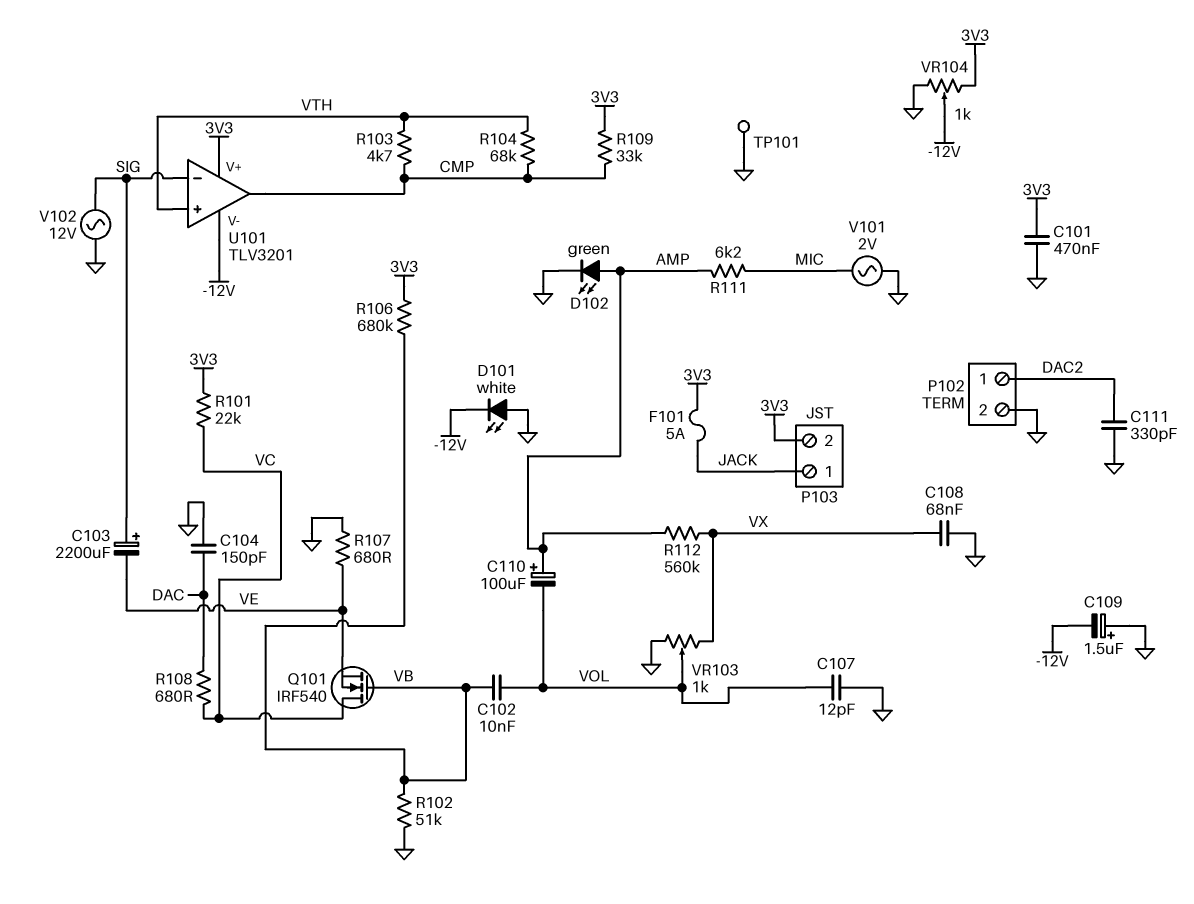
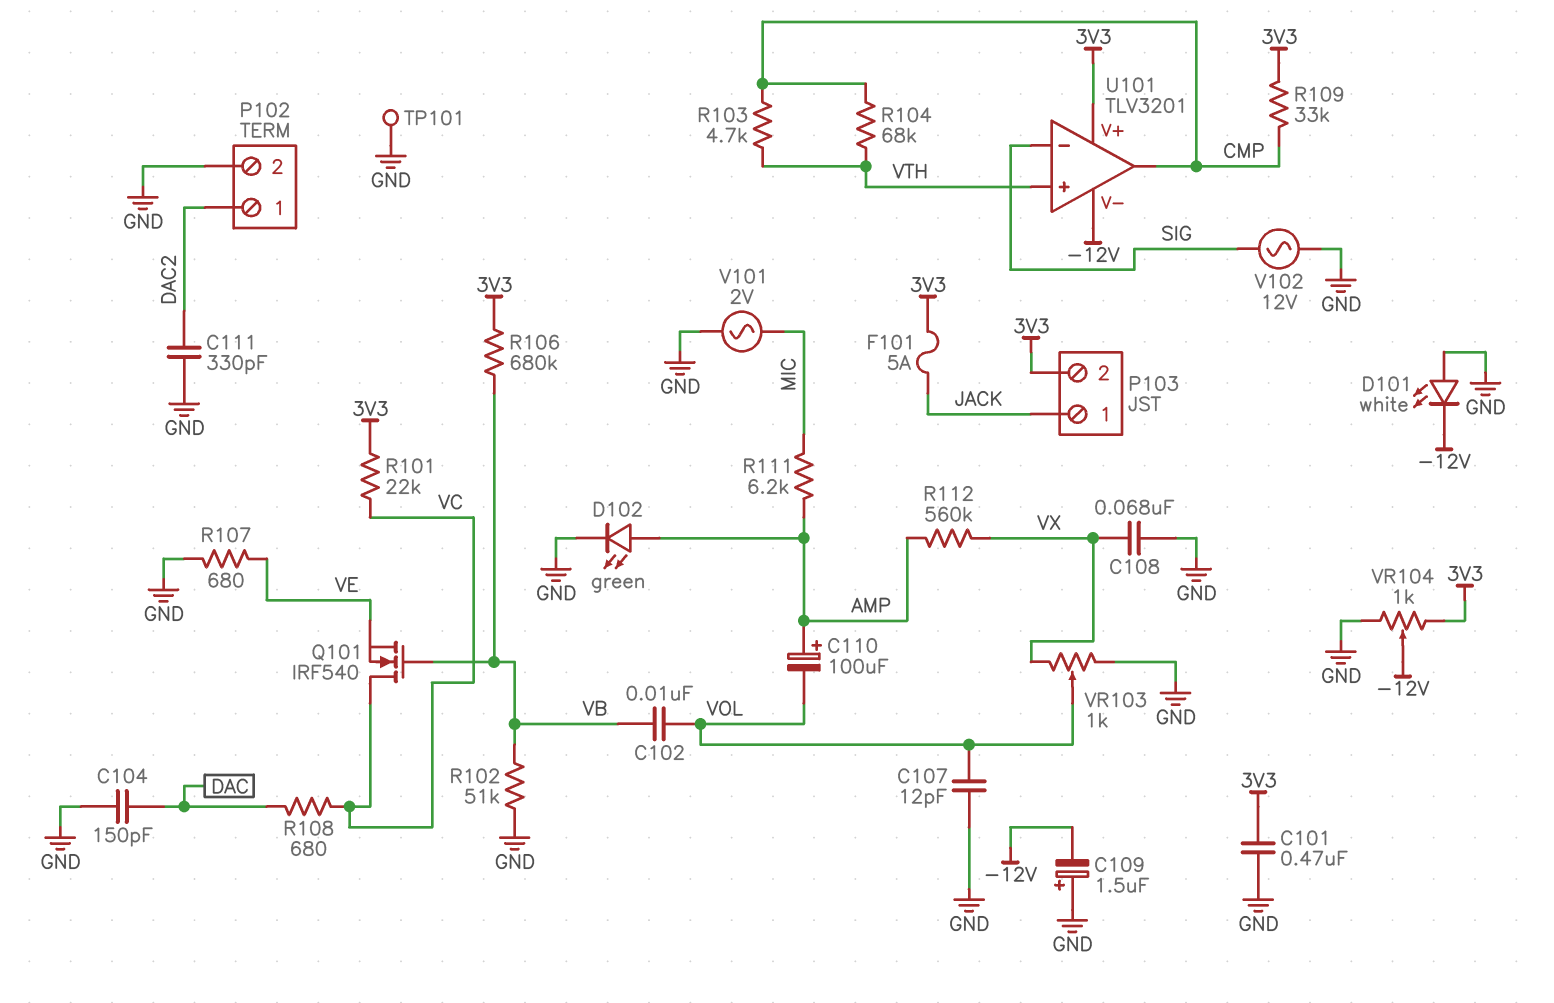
C103: 2200uF (plus SIG, minus VE) -> none

